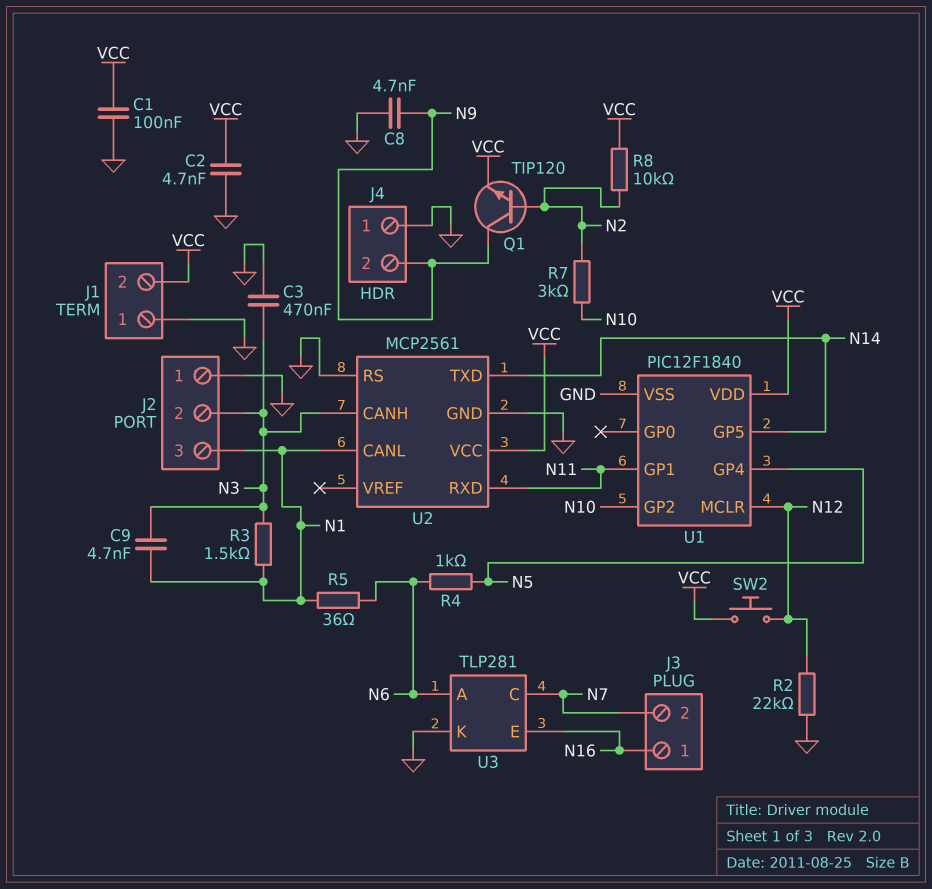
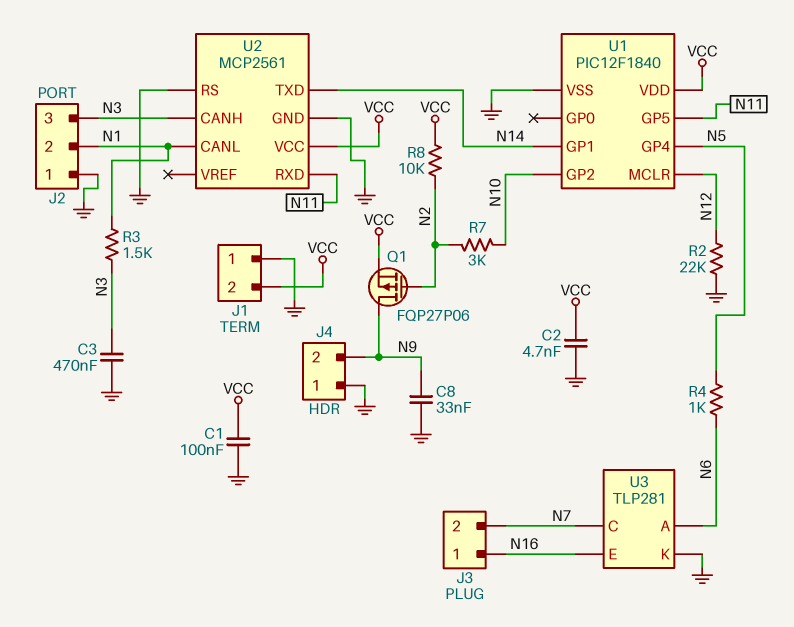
C8: 4.7nF (GND, N9) -> 33nF (GND, N9)
C9: 4.7nF (N1, N3) -> none
J2 pin 2: N3 -> N1
J2 pin 3: N1 -> N3
Q1: NPN TIP120 (B N2, C N9, E VCC) -> PMOS FQP27P06 (G N2, D N9, S VCC)
R5: 36 (N1, N6) -> none
SW2: button (N12, VCC) -> none
U1 pin GP1: N11 -> N14
U1 pin GP5: N14 -> N11

